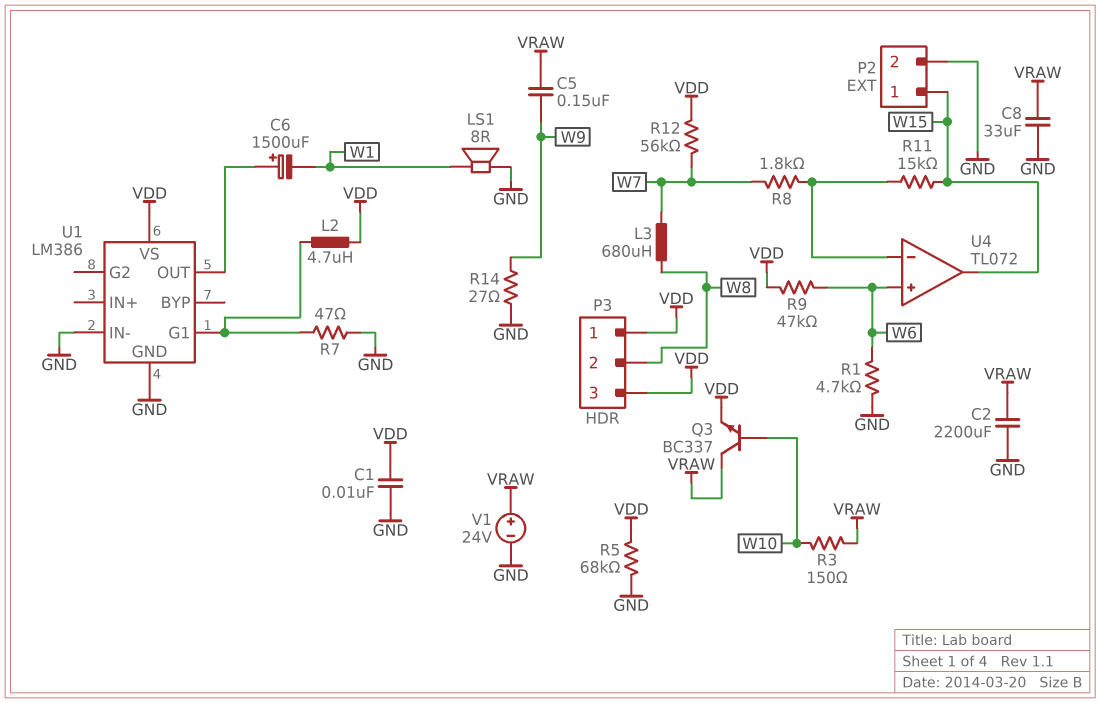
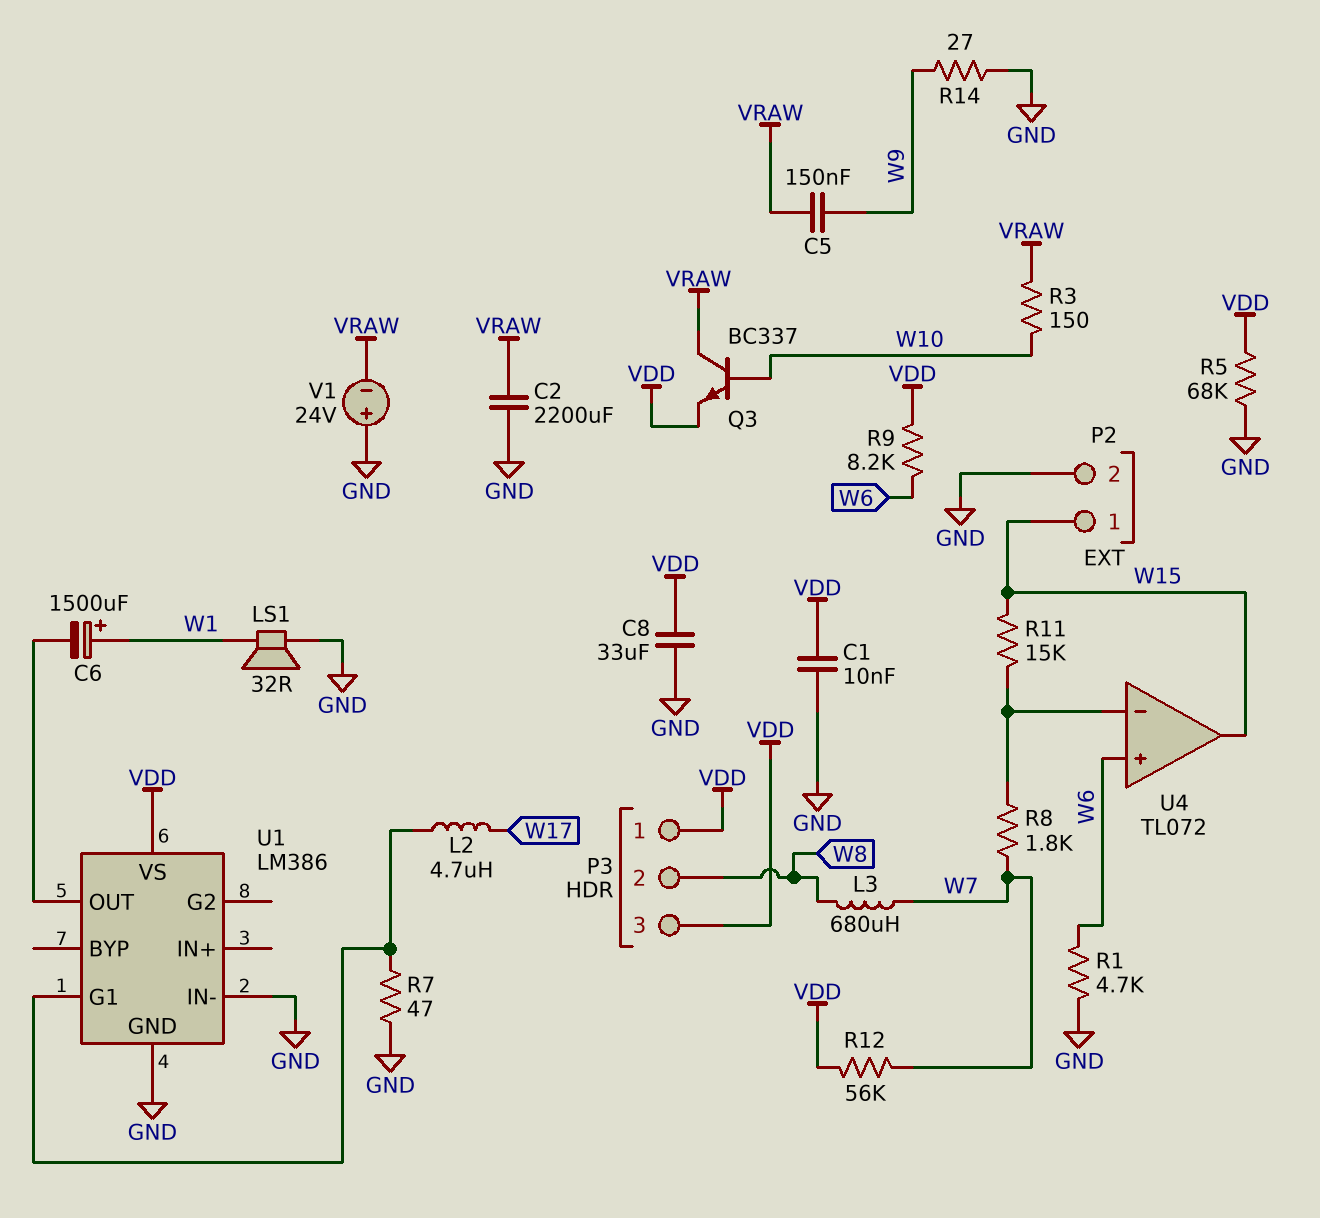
C6: 1500uF (plus U1/OUT, minus W1) -> 1500uF (plus W1, minus U1/OUT)
C8: 33uF (GND, VRAW) -> 33uF (GND, VDD)
L2: 4.7uH (U1/G1, VDD) -> 4.7uH (U1/G1, W17)
LS1: speaker 8R (GND, W1) -> speaker 32R (GND, W1)
R9: 47k (VDD, W6) -> 8.2k (VDD, W6)
V1: 24V (plus VRAW, minus GND) -> 24V (plus GND, minus VRAW)

